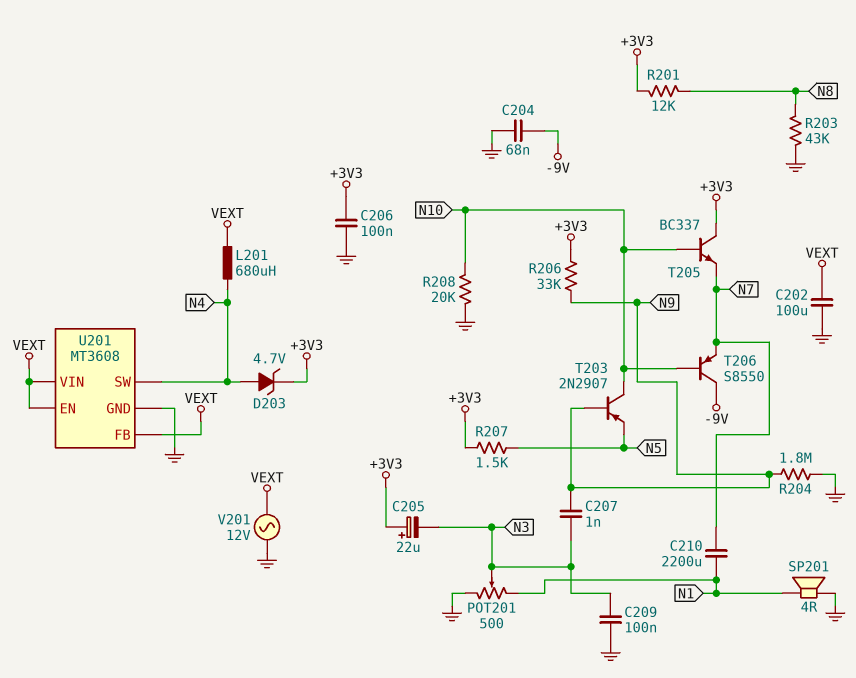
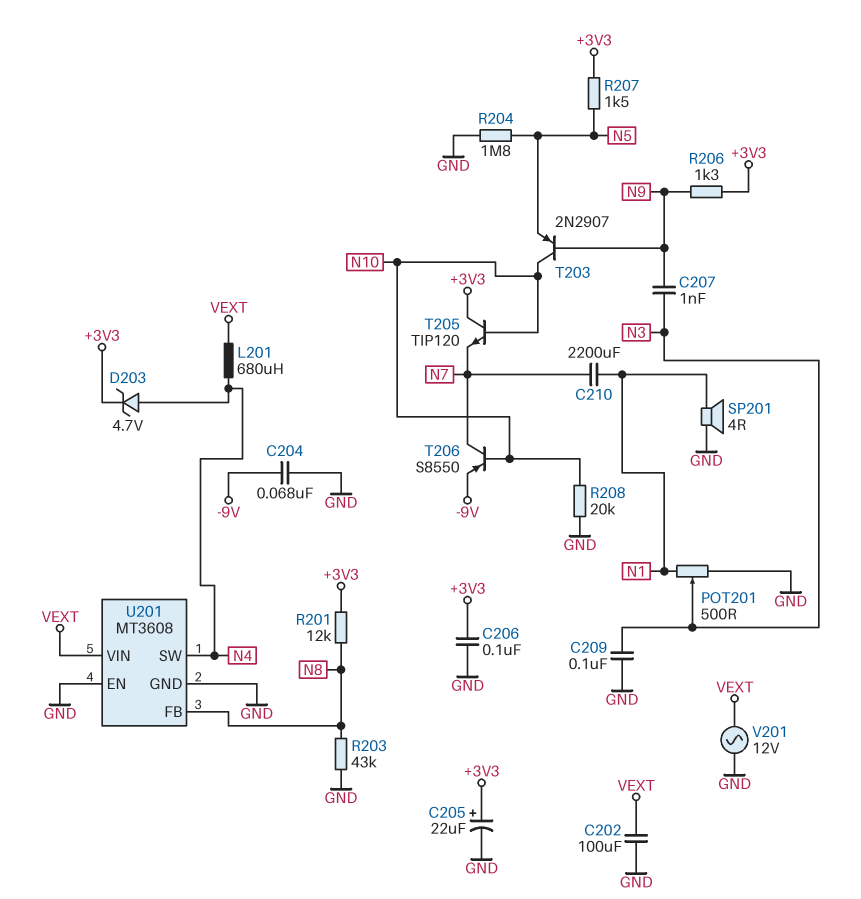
C205: 22uF (plus +3V3, minus N3) -> 22uF (plus +3V3, minus GND)
R204: 1.8M (GND, N9) -> 1.8M (GND, N5)
R206: 33k (+3V3, N9) -> 1.3k (+3V3, N9)
T205: NPN BC337 (B N10, C +3V3, E N7) -> NPN TIP120 (B N10, C +3V3, E N7)
T206: PNP S8550 (B N10, C -9V, E N7) -> PNP S8550 (B N10, C N7, E -9V)
U201 pin EN: VEXT -> GND
U201 pin FB: VEXT -> N8

